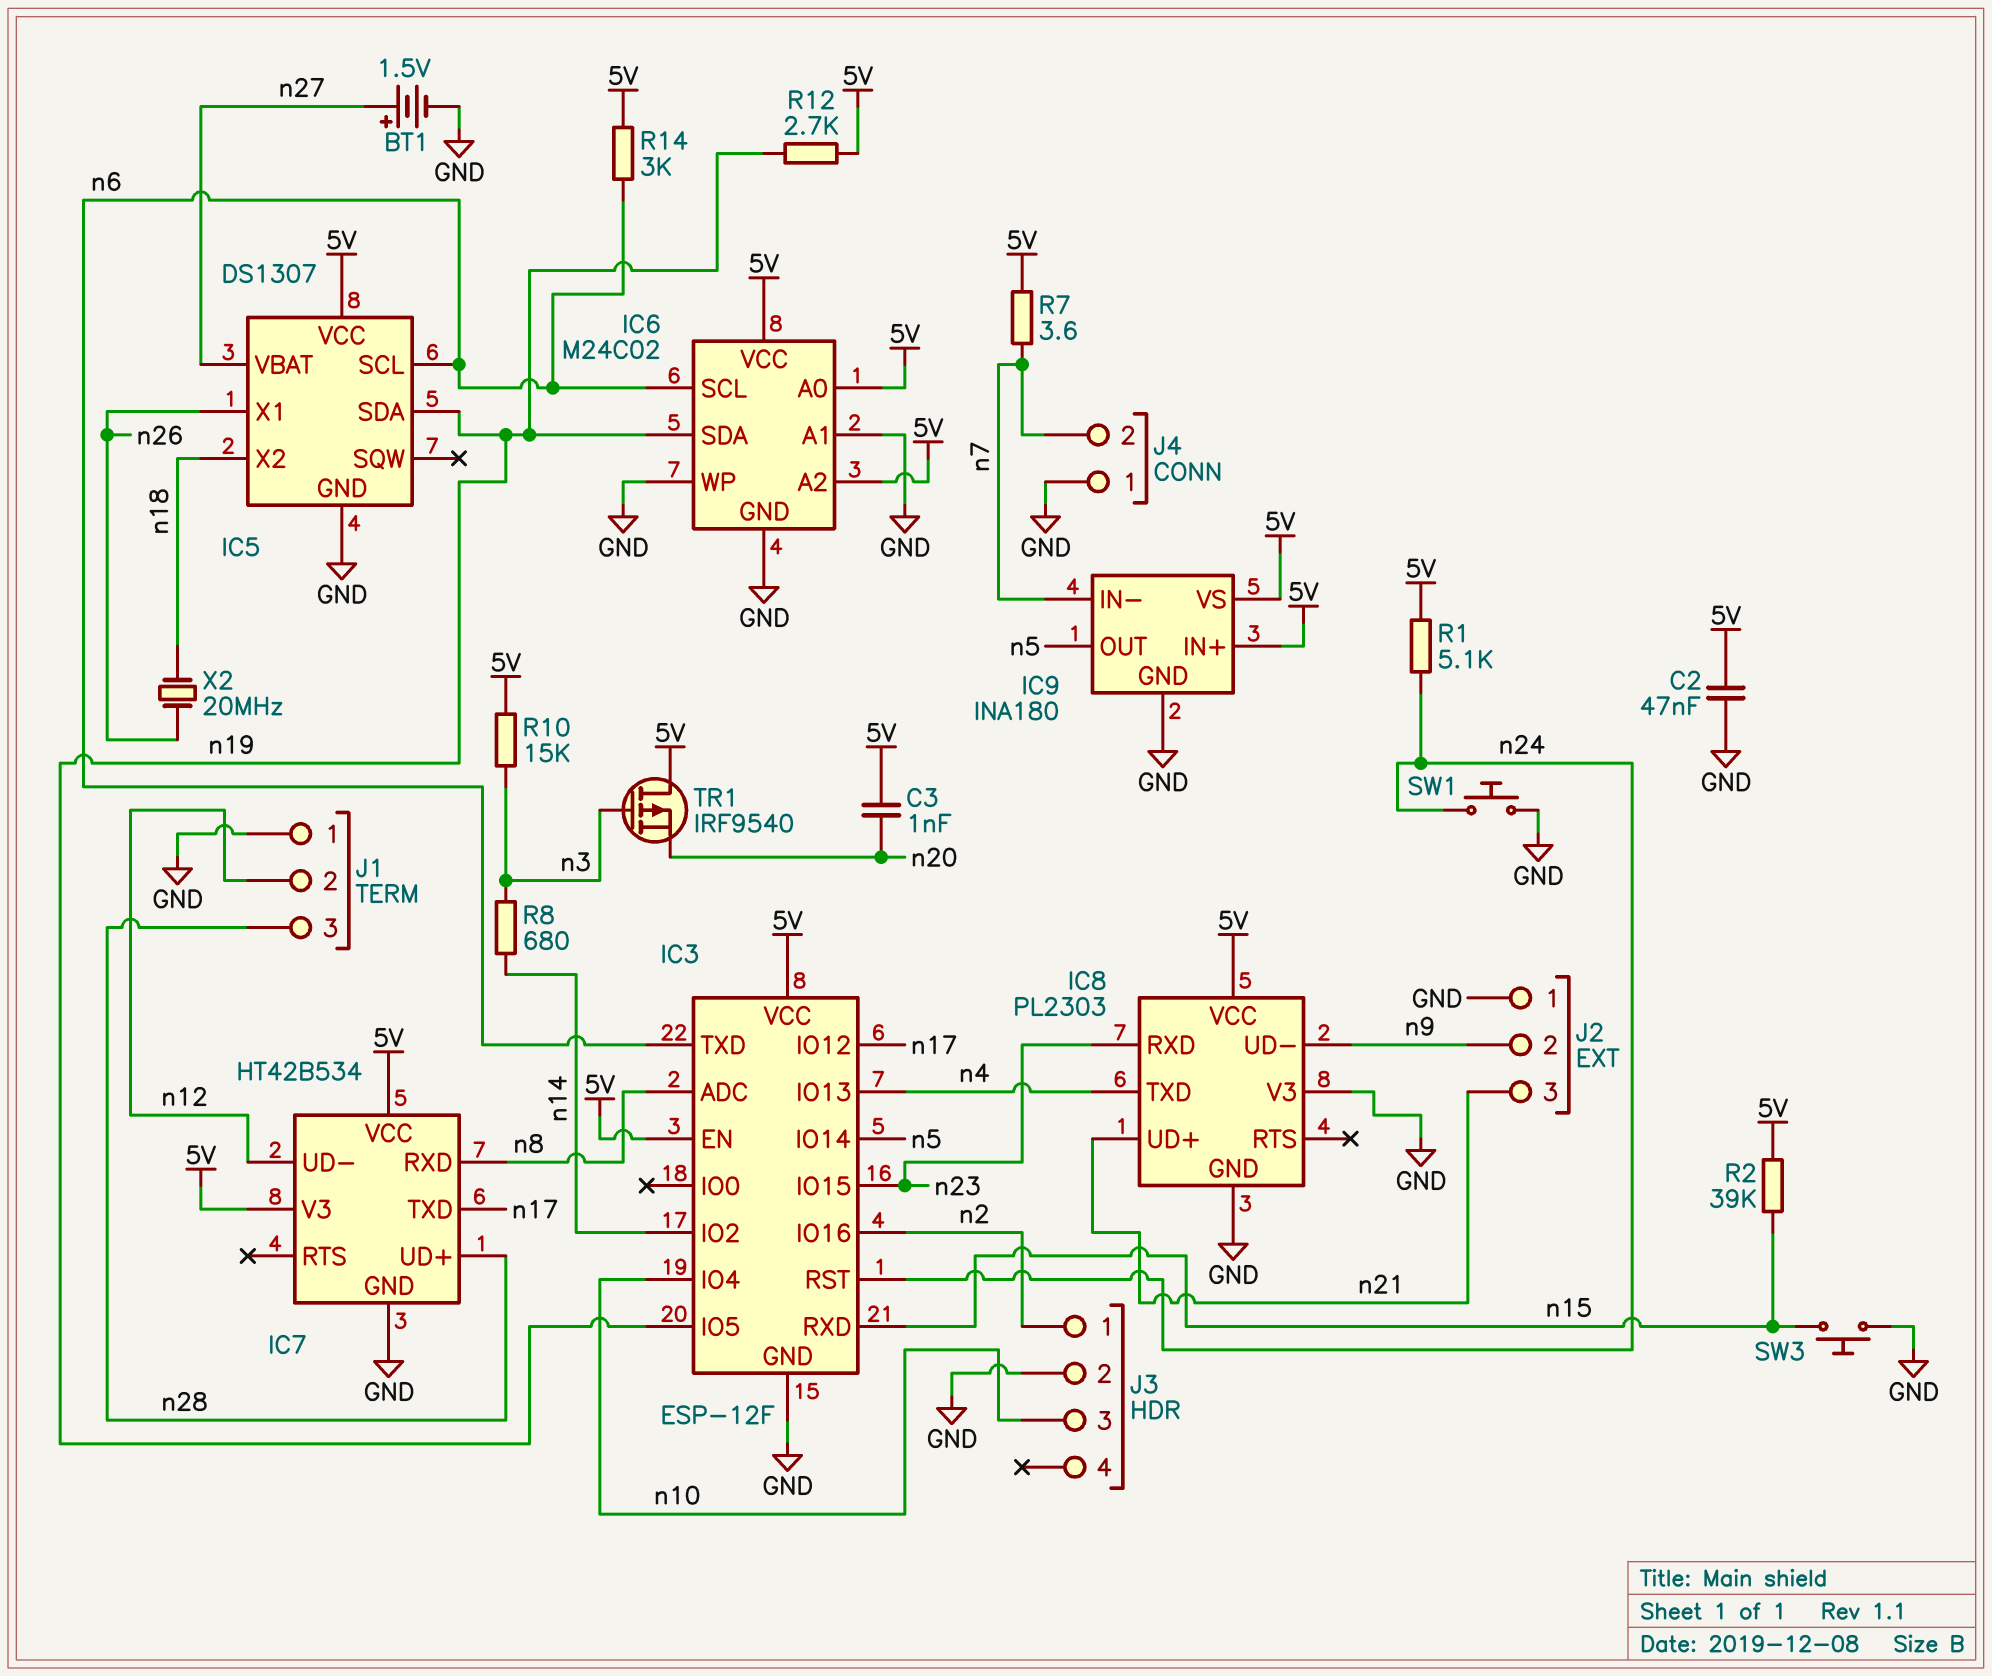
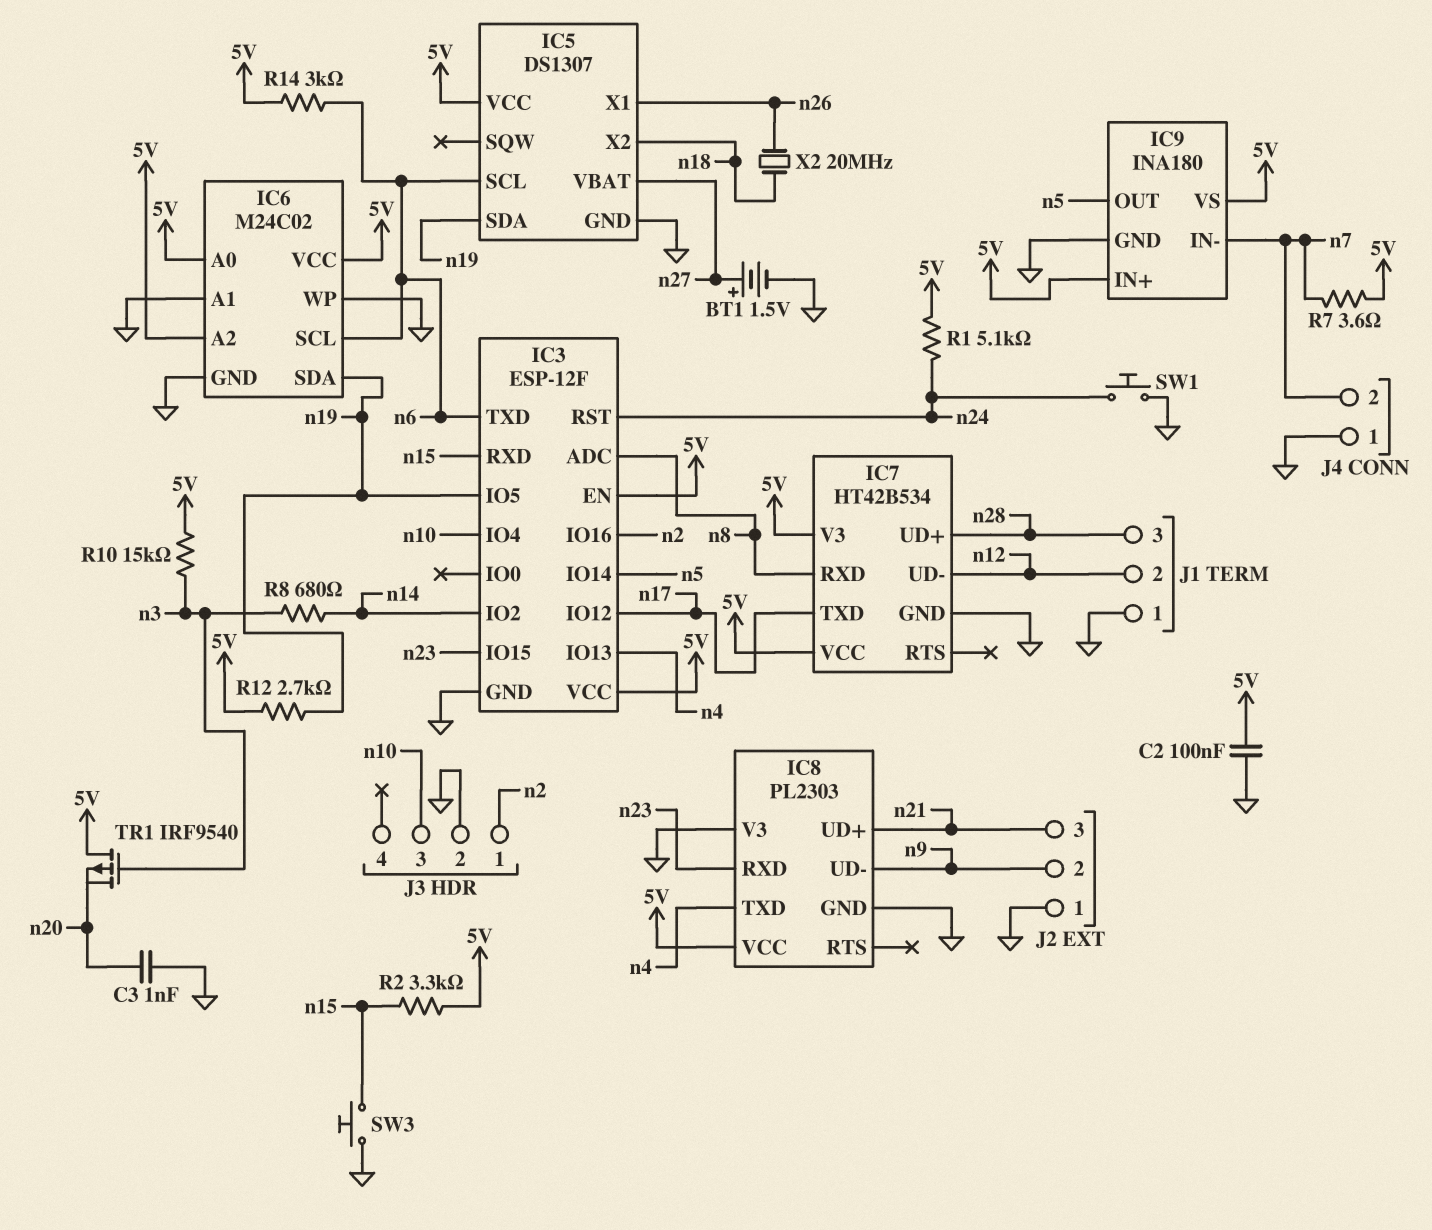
C2: 47nF (5V, GND) -> 100nF (5V, GND)
C3: 1nF (5V, n20) -> 1nF (GND, n20)
R2: 39k (5V, n15) -> 3.3k (5V, n15)

